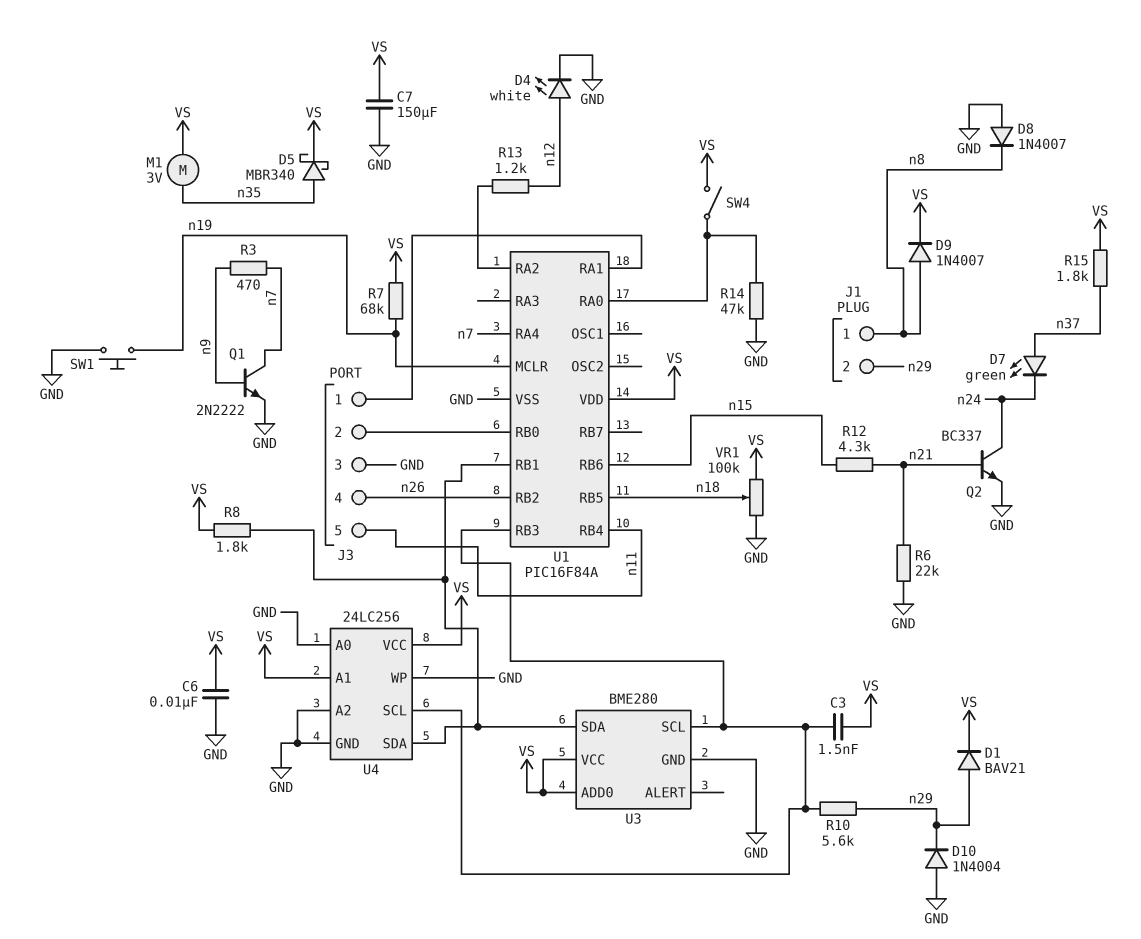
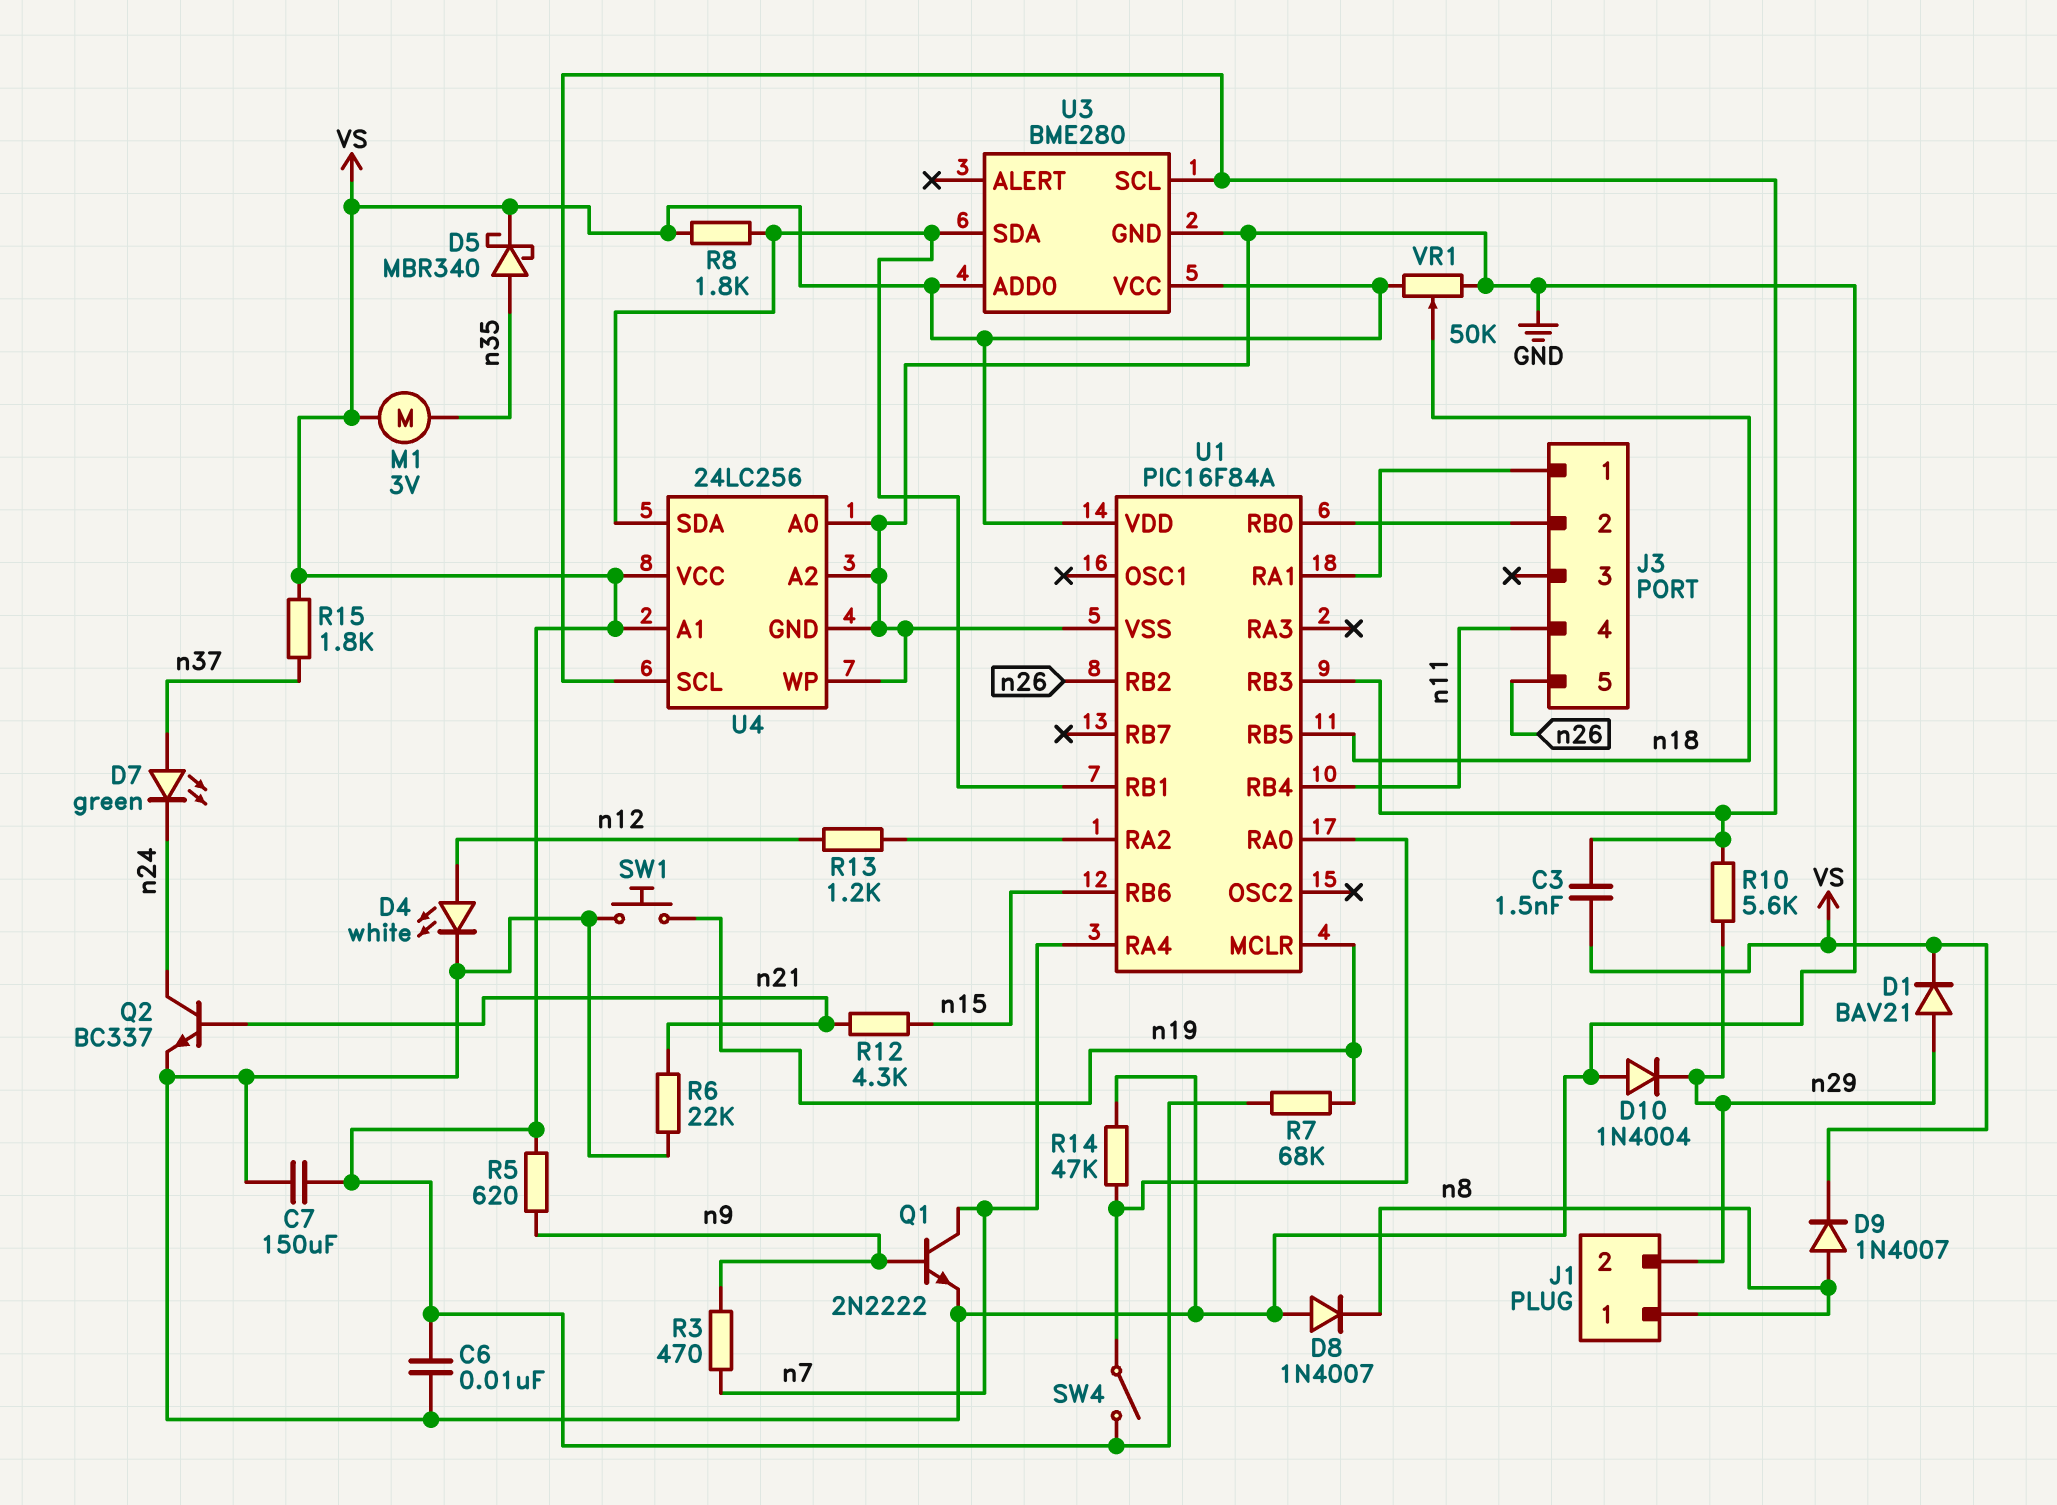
J3 pin 3: GND -> none
J3 pin 4: n26 -> n11
J3 pin 5: n11 -> n26
R5: none -> 620 (VS, n9)
VR1: 100k (GND, VS, wiper n18) -> 50k (GND, VS, wiper n18)

